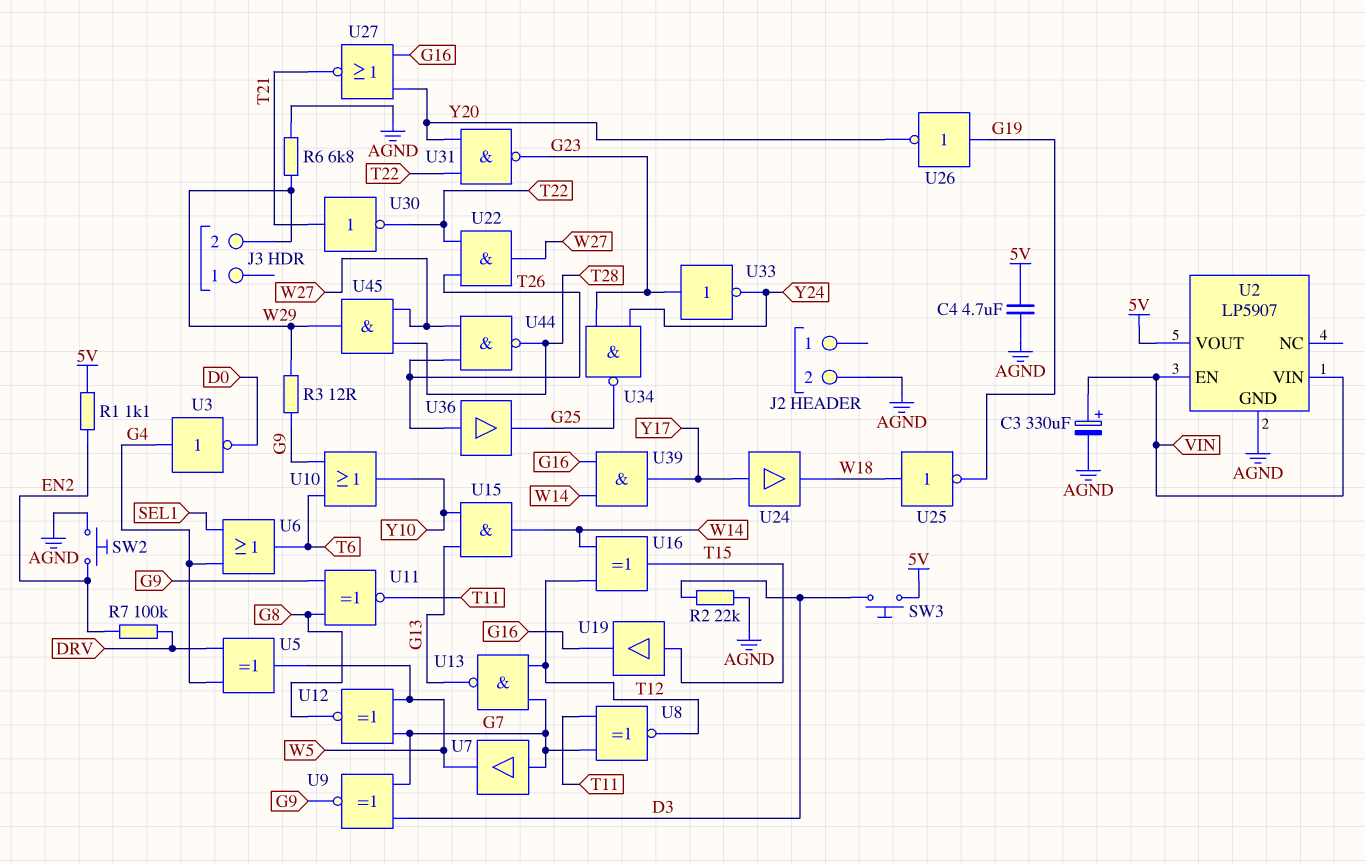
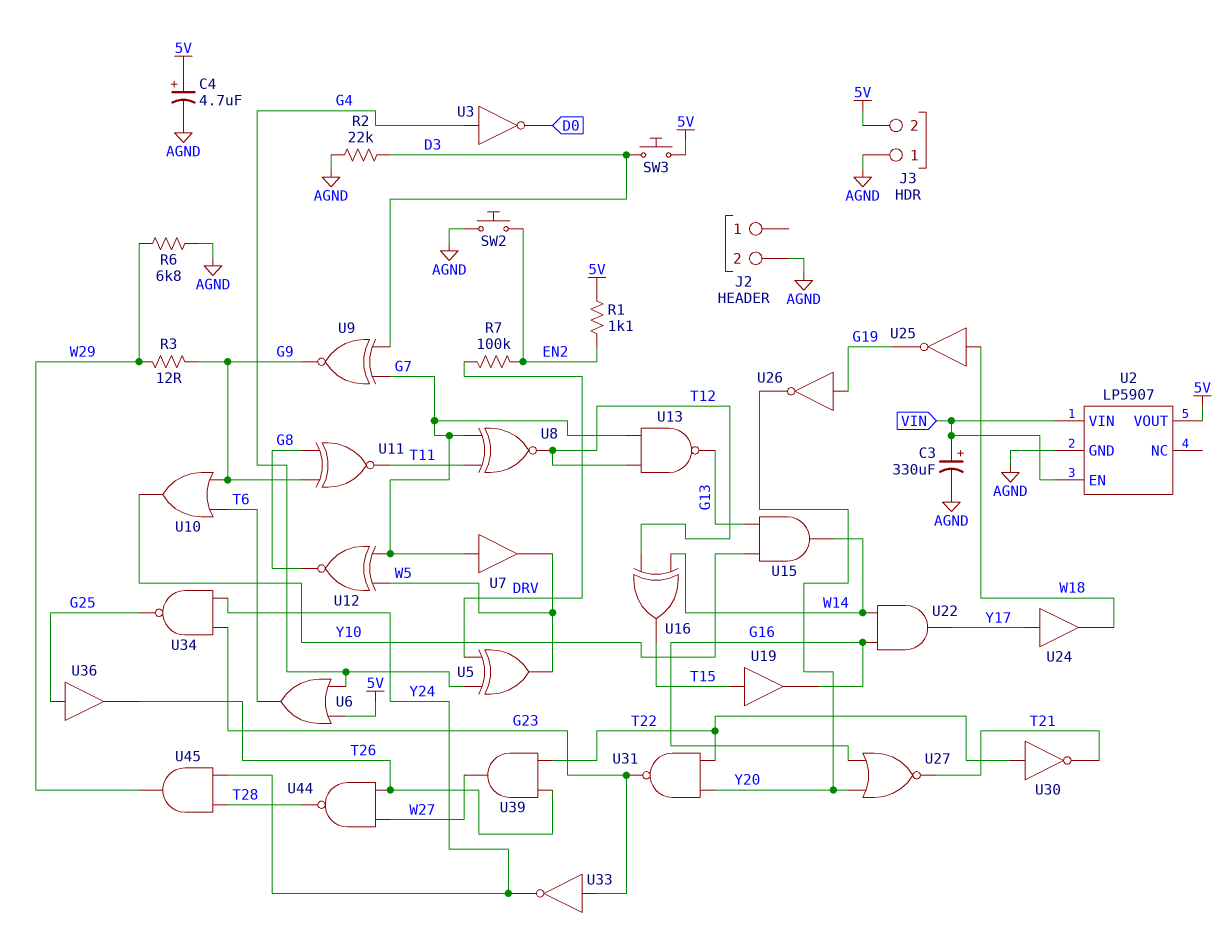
C4: 4.7uF (5V, AGND) -> 4.7uF (plus 5V, minus AGND)
J3 pin 1: none -> AGND
J3 pin 2: W29 -> 5V
U6: OR (in G4, in SEL1, out T6) -> OR (in 5V, in G4, out T6)
U22: AND (in T22, in T26, out W27) -> AND (in G16, in W14, out Y17)
U30: NOT (in T21, out T22) -> NOT (in T22, out T21)
U36: buffer (in T26, out G25) -> buffer (in G25, out T26)
U39: AND (in G16, in W14, out Y17) -> AND (in T22, in T26, out W27)
U45: AND (in T28, in W27, out W29) -> AND (in T28, in Y24, out W29)

